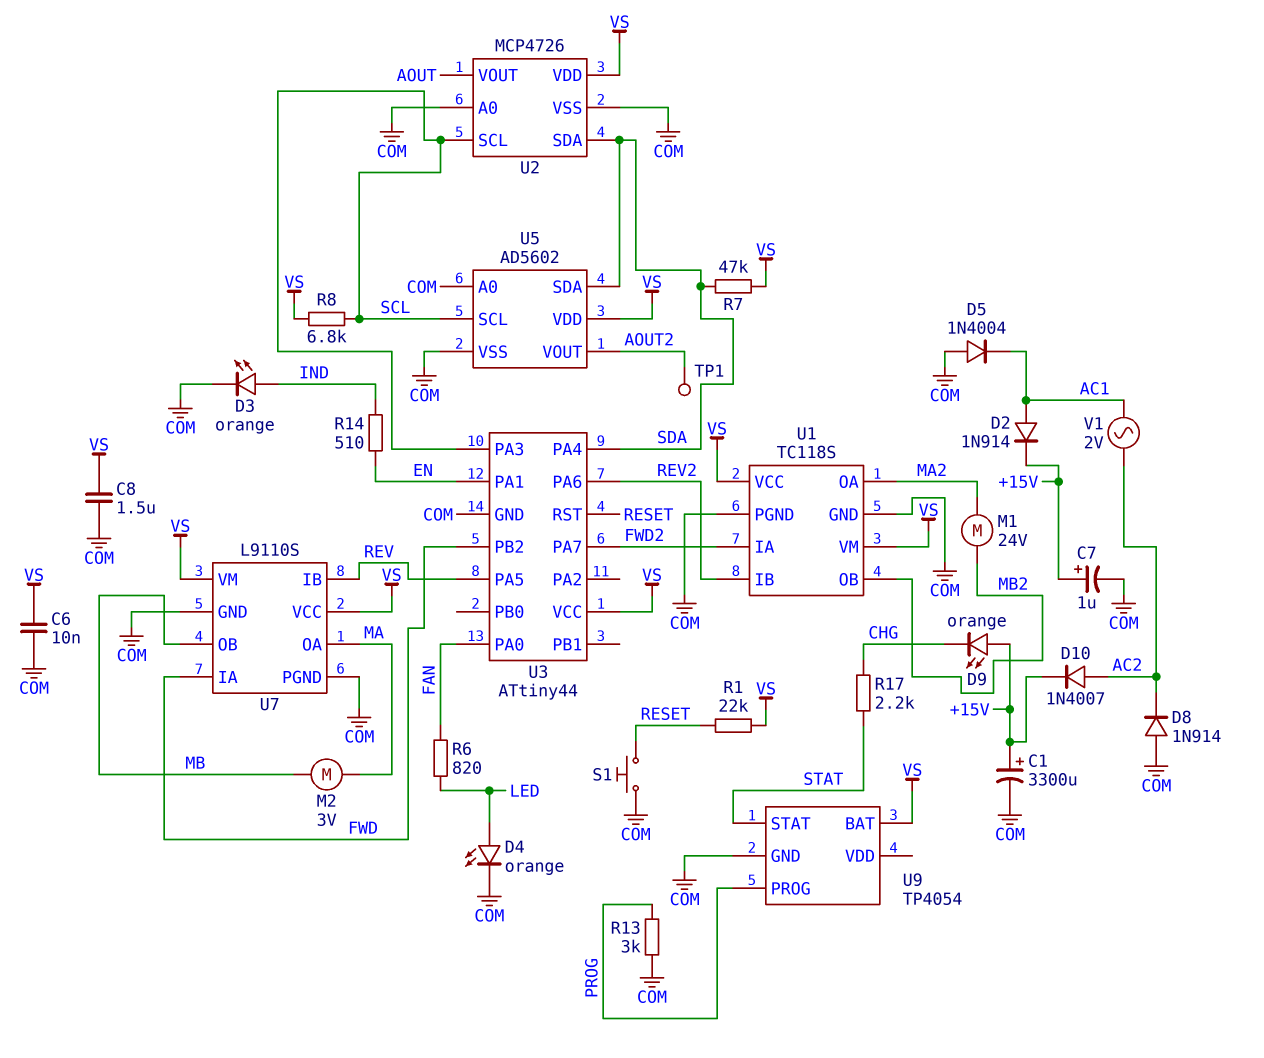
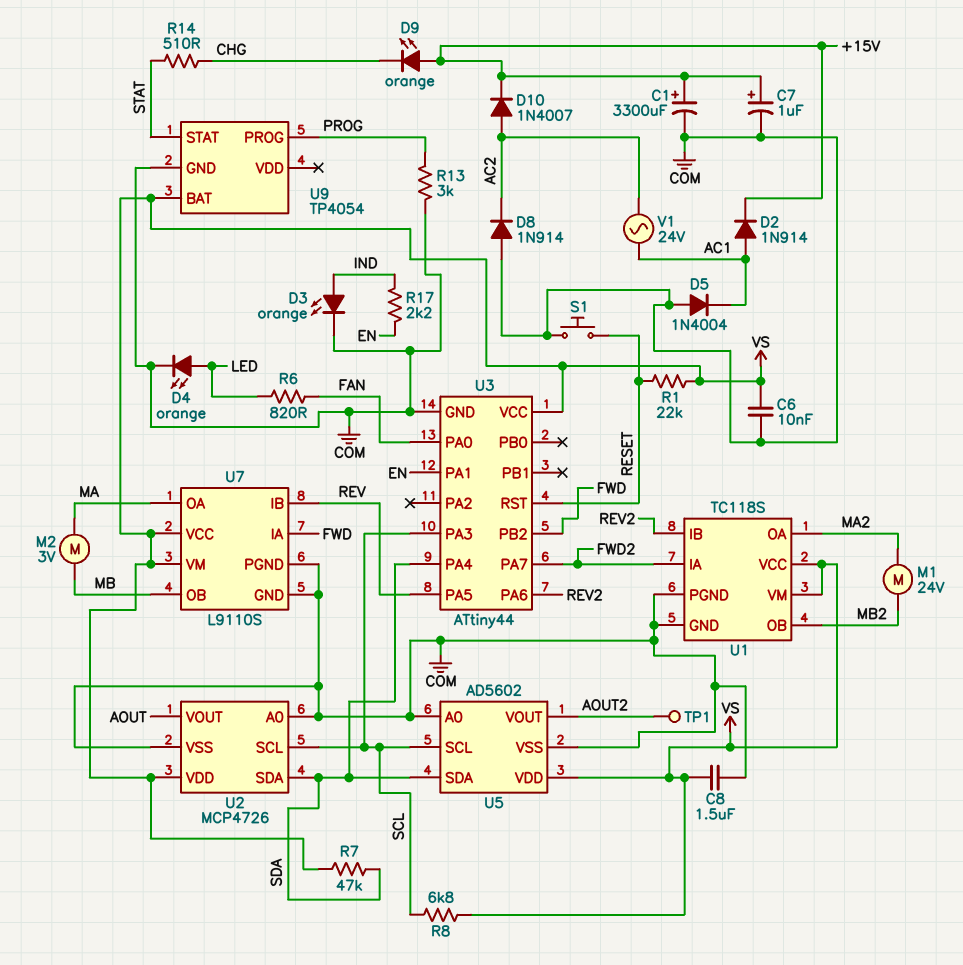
R14: 510 (EN, IND) -> 510 (CHG, STAT)
R17: 2.2k (CHG, STAT) -> 2.2k (EN, IND)
V1: AC 2V (AC1, AC2) -> AC 24V (AC1, AC2)

